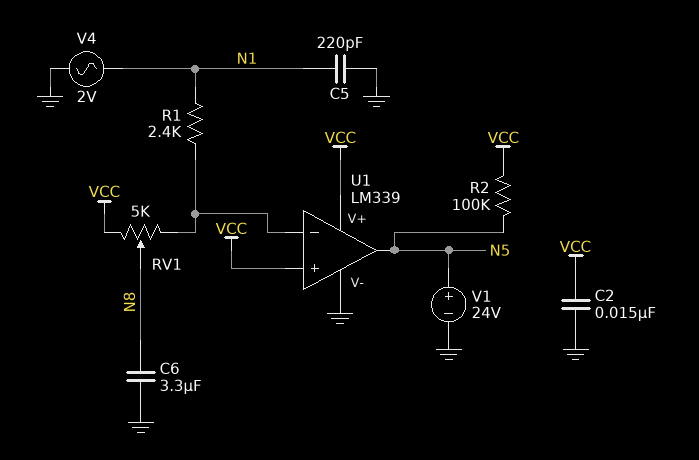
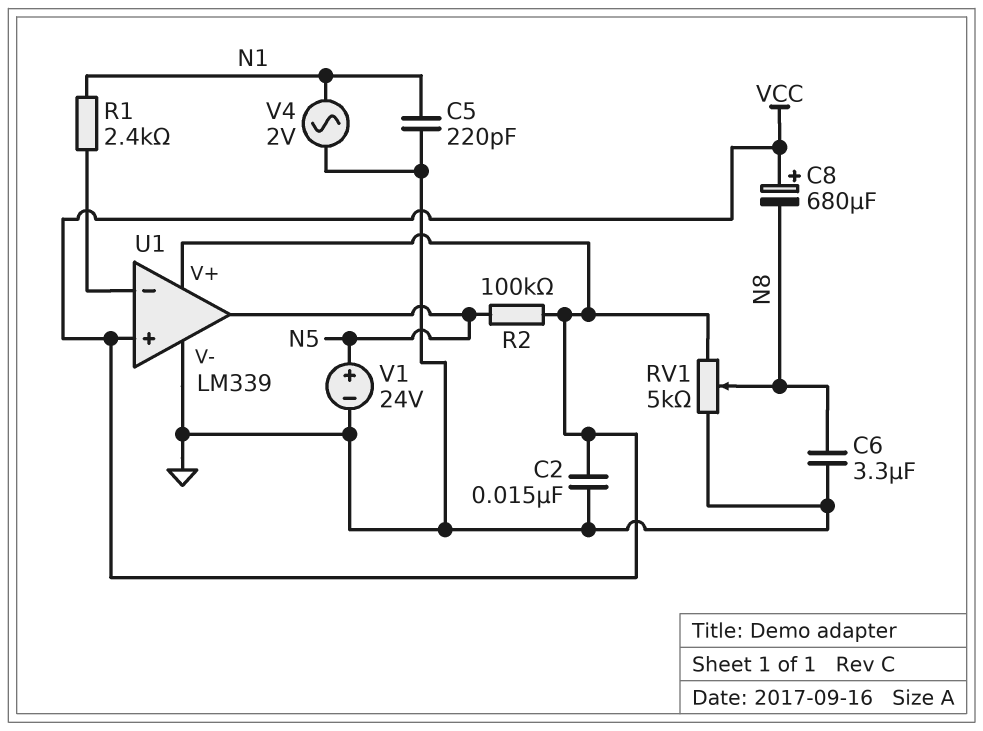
C8: none -> 680uF (plus VCC, minus N8)
RV1: 5k (U1/in-, VCC, wiper N8) -> 5k (GND, VCC, wiper N8)

